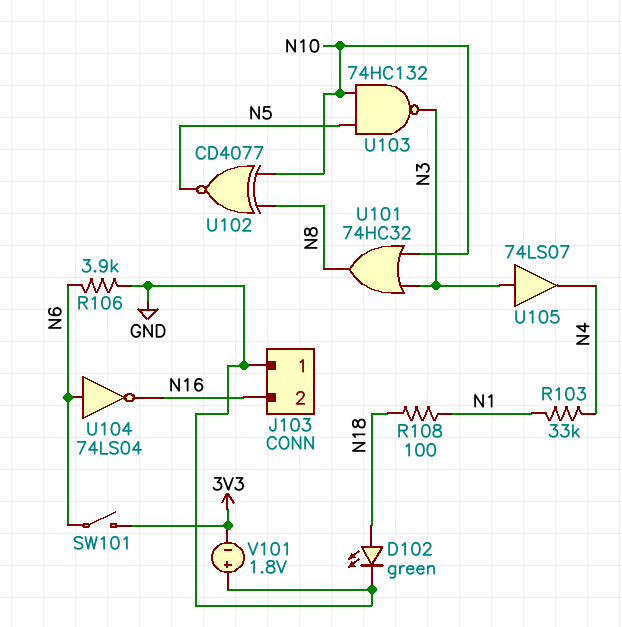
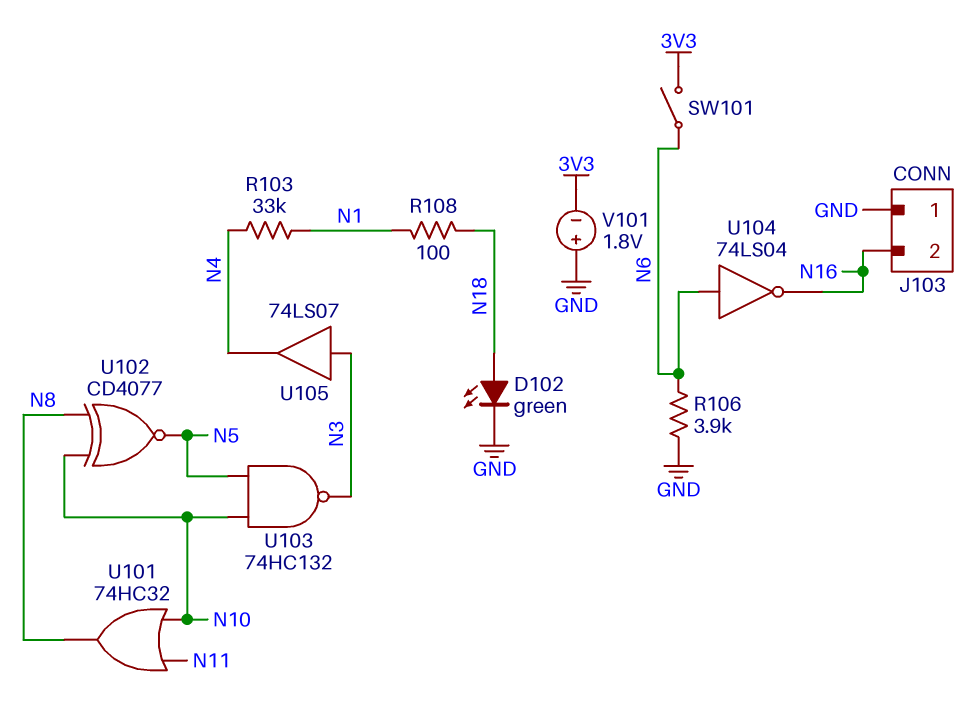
U101: OR 74HC32 (in N3, in N10, out N8) -> OR 74HC32 (in N10, in N11, out N8)

